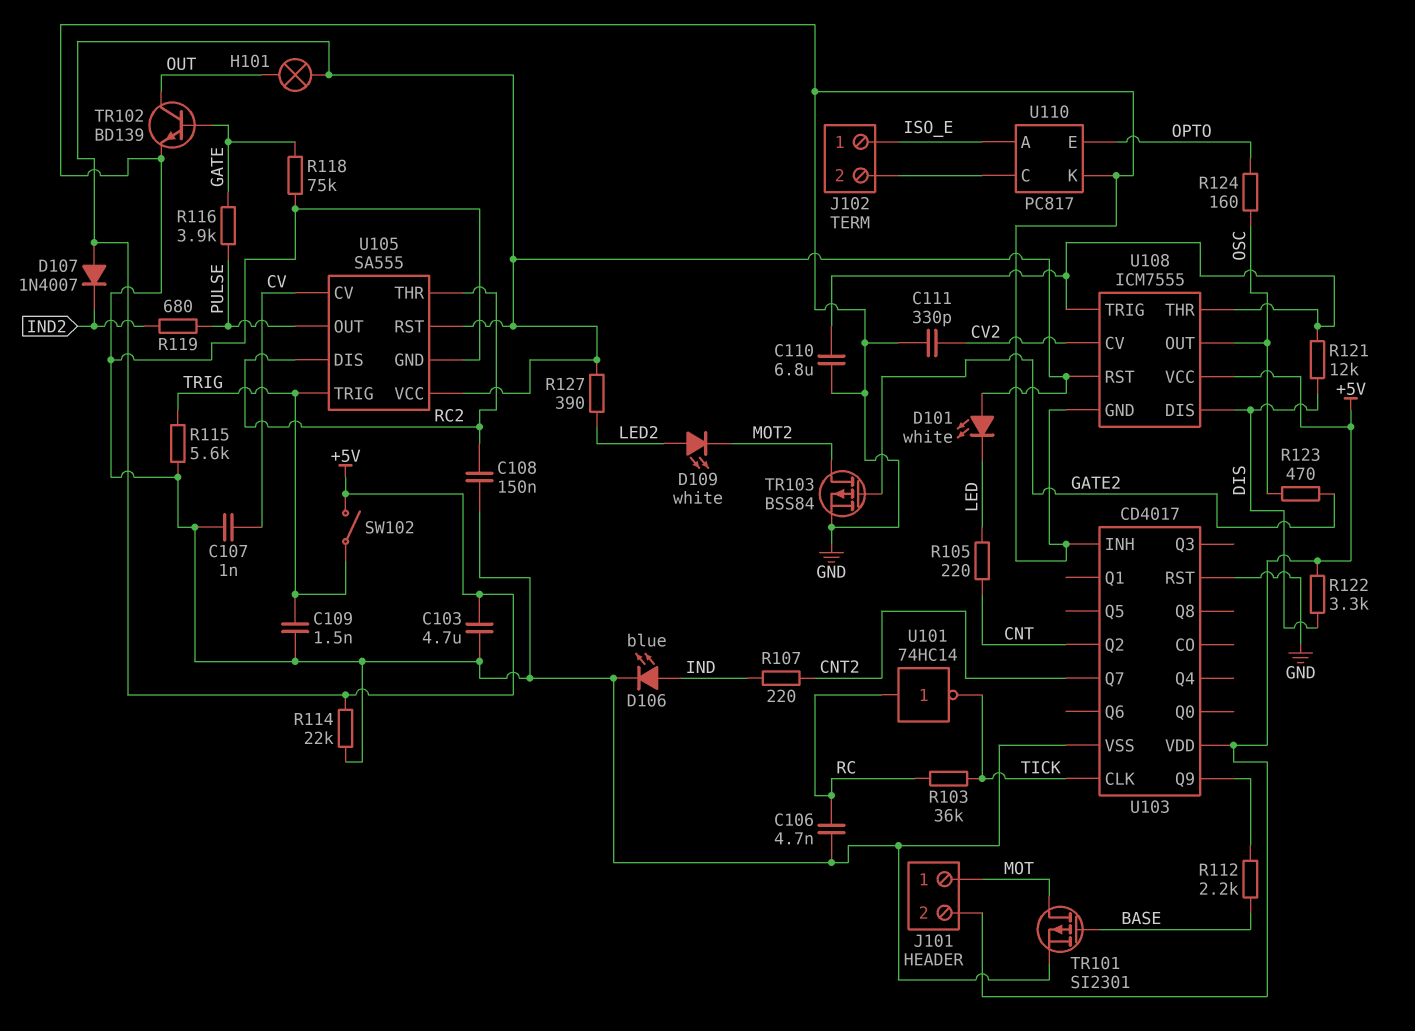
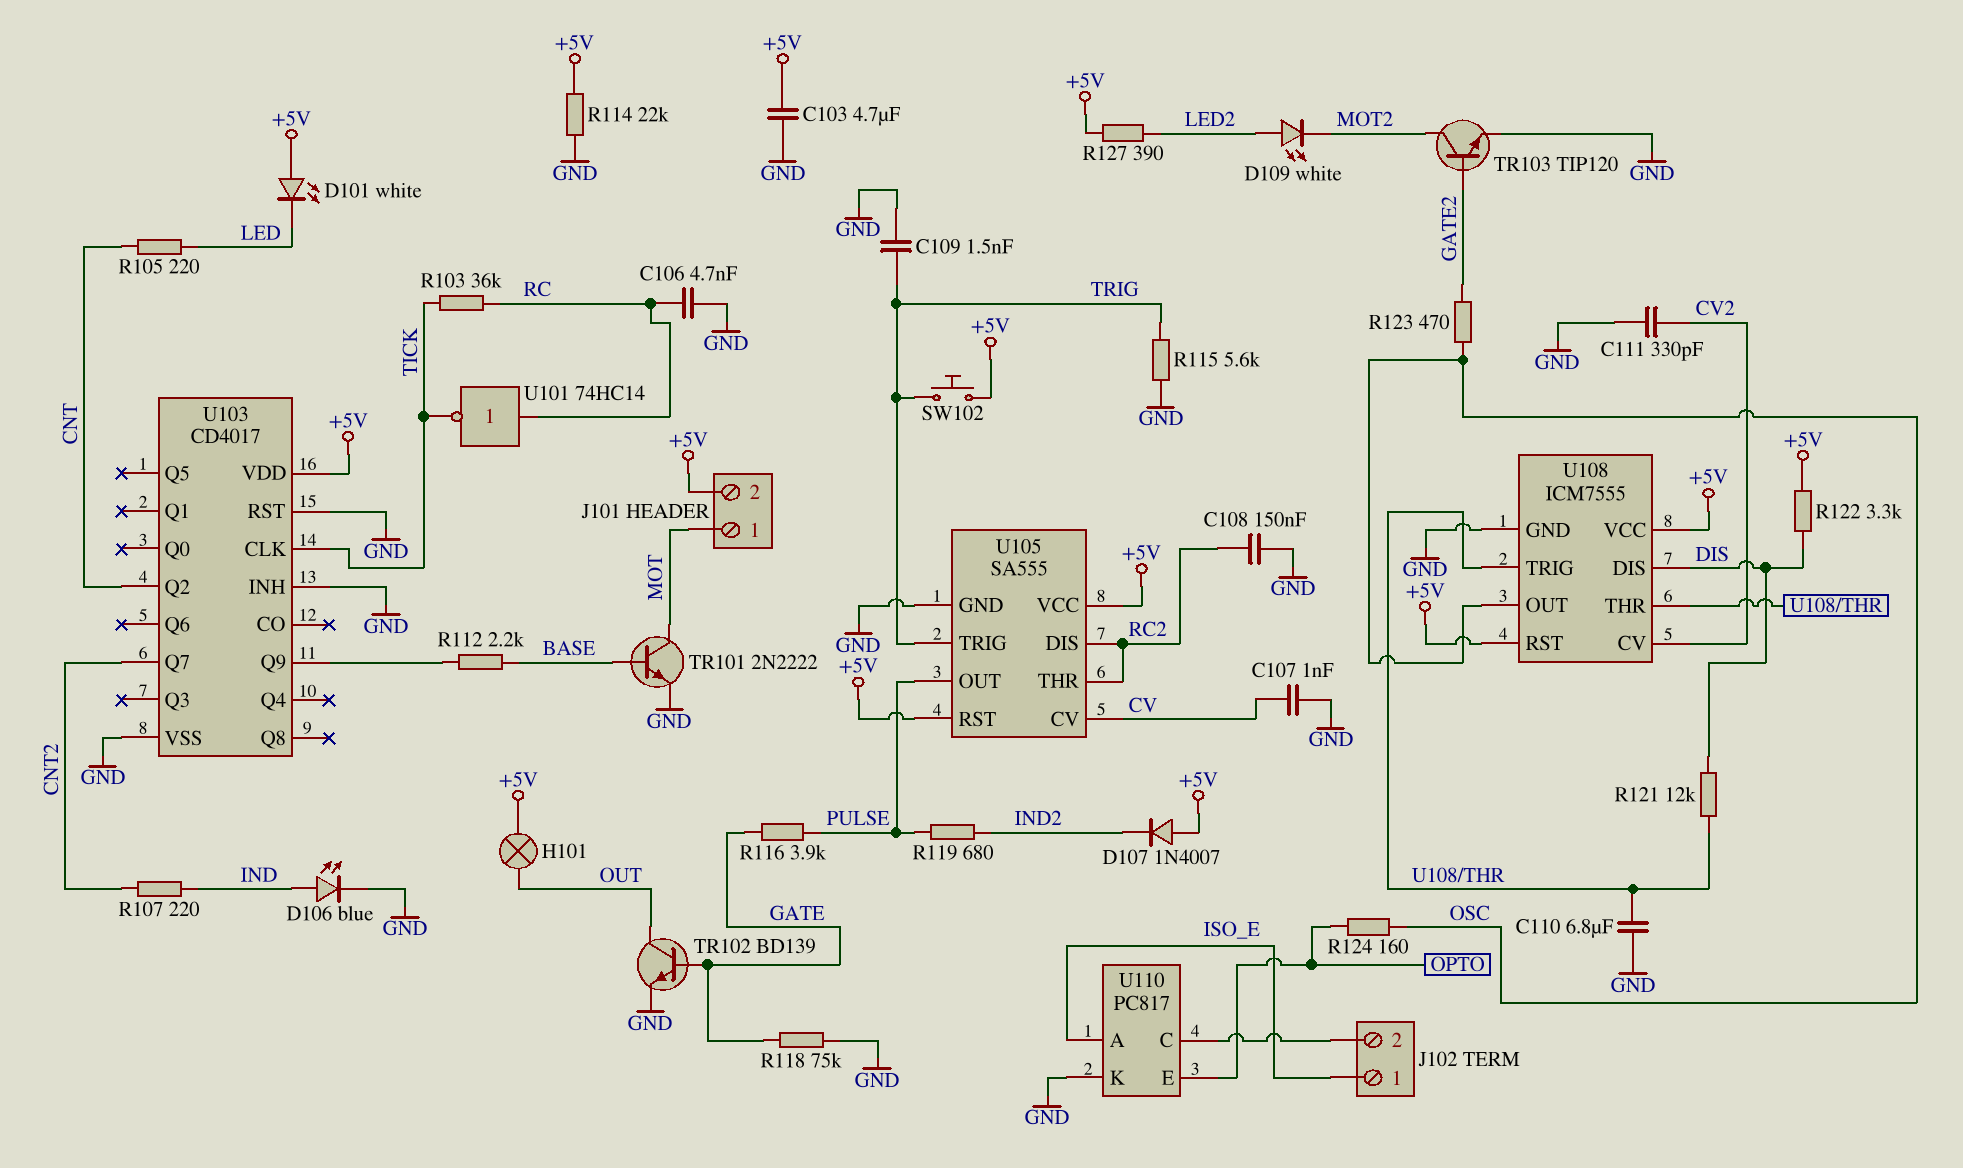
SW102: switch (+5V, TRIG) -> button (+5V, TRIG)
TR101: PMOS SI2301 (G BASE, D MOT, S GND) -> NPN 2N2222 (B BASE, C MOT, E GND)
TR103: PMOS BSS84 (G GATE2, D MOT2, S GND) -> NPN TIP120 (B GATE2, C MOT2, E GND)

